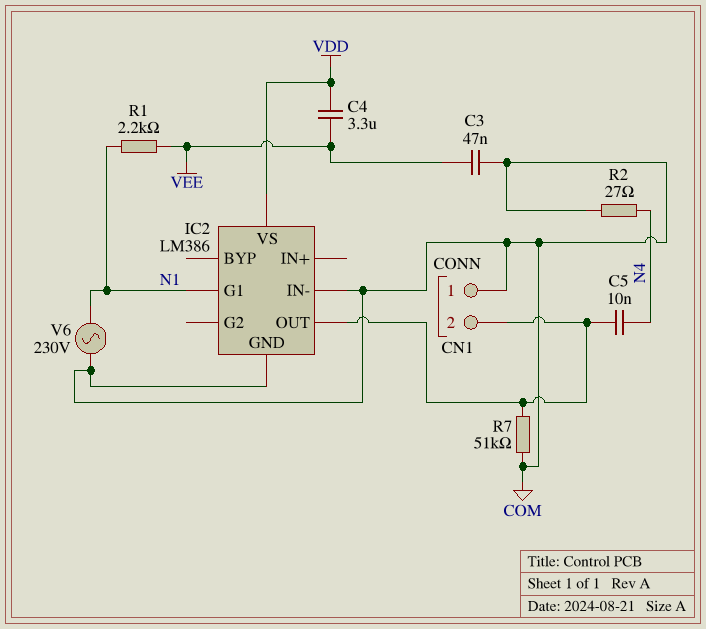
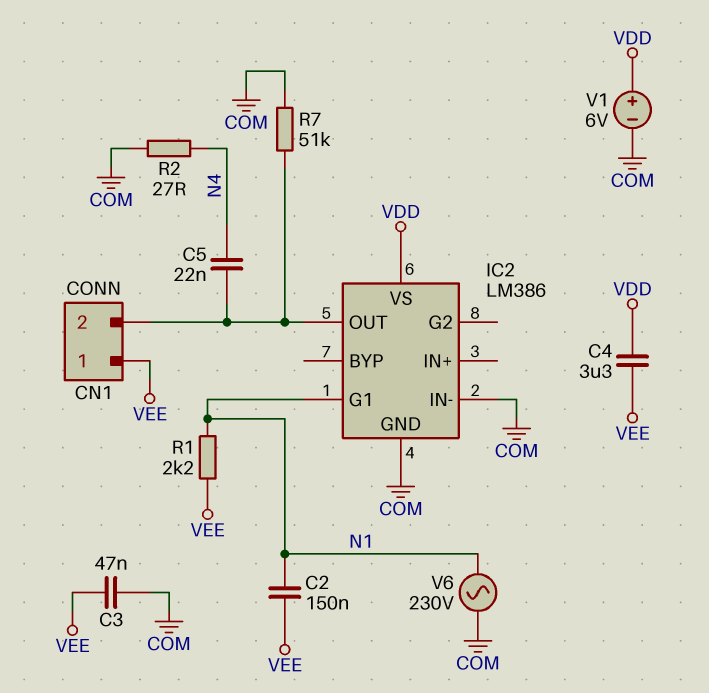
C2: none -> 150nF (N1, VEE)
C5: 10nF (CN1/2, N4) -> 22nF (CN1/2, N4)
CN1 pin 1: COM -> VEE
V1: none -> 6V (plus VDD, minus COM)

